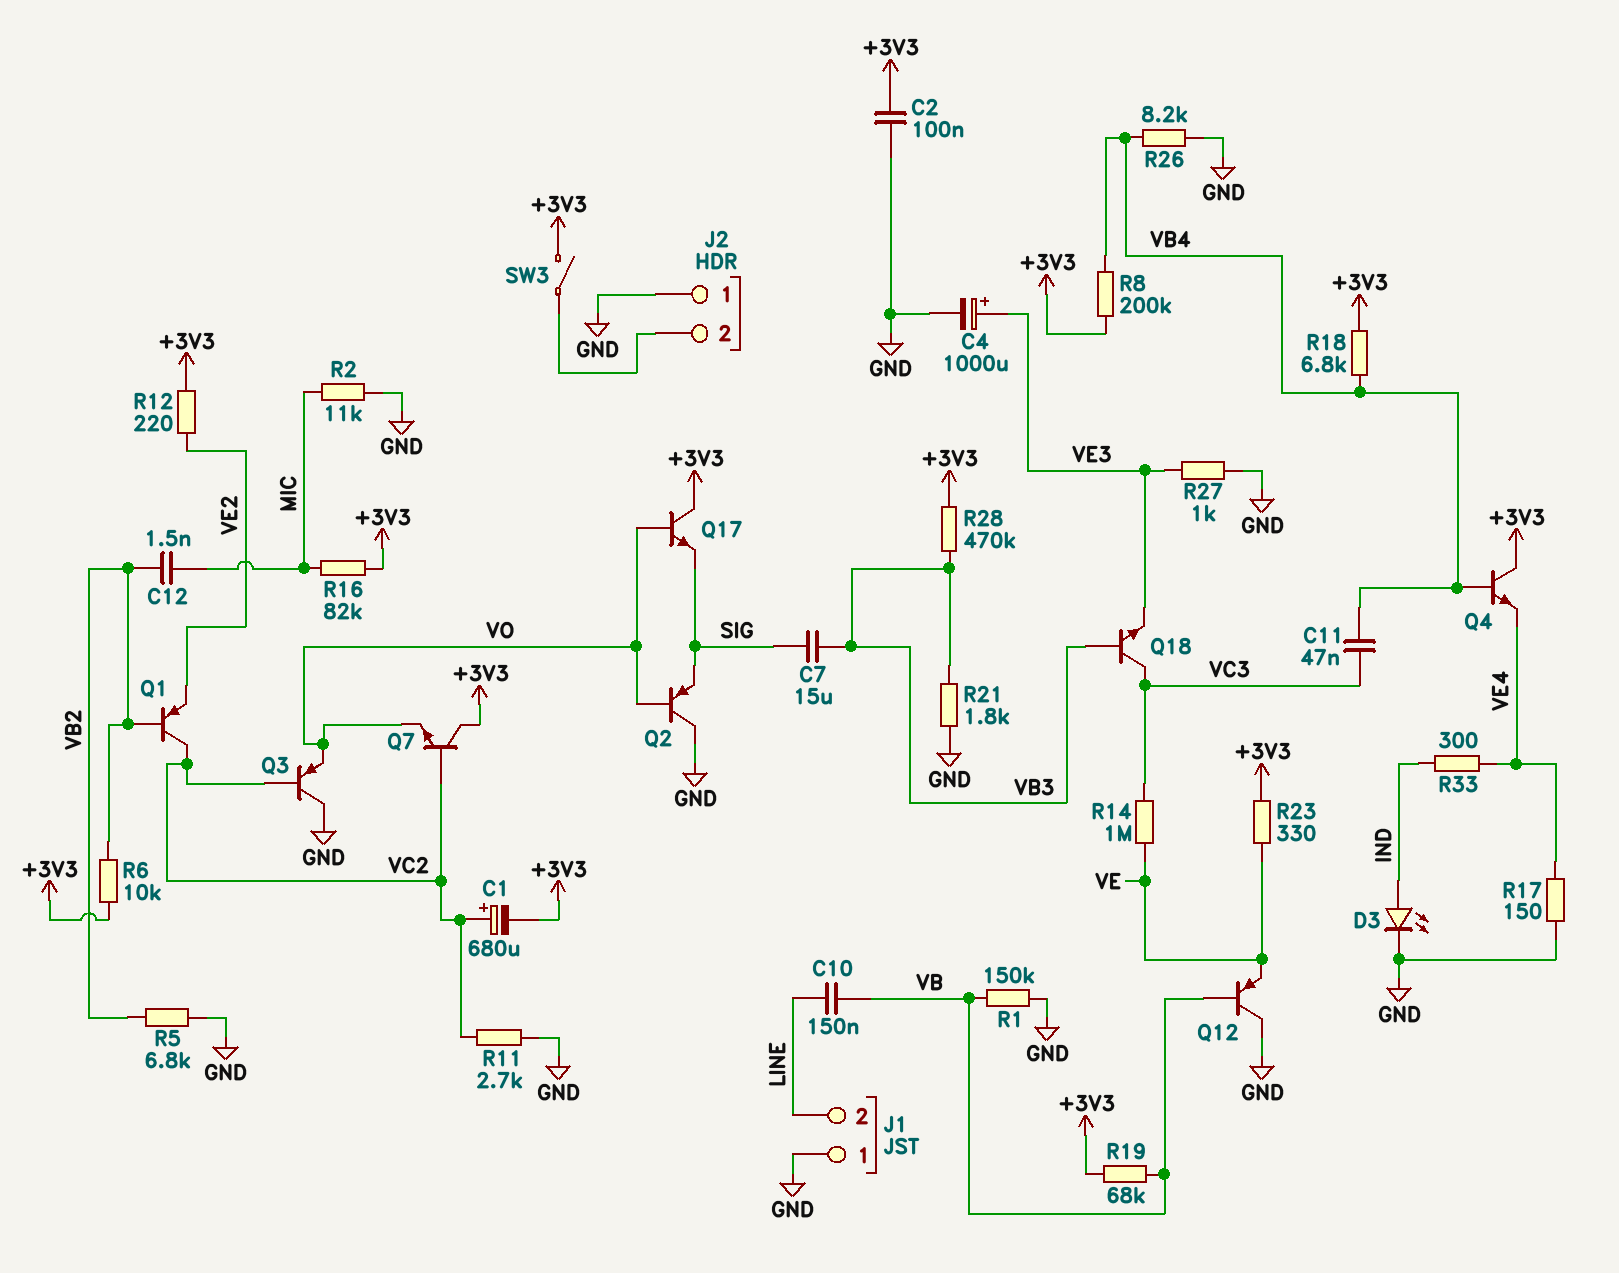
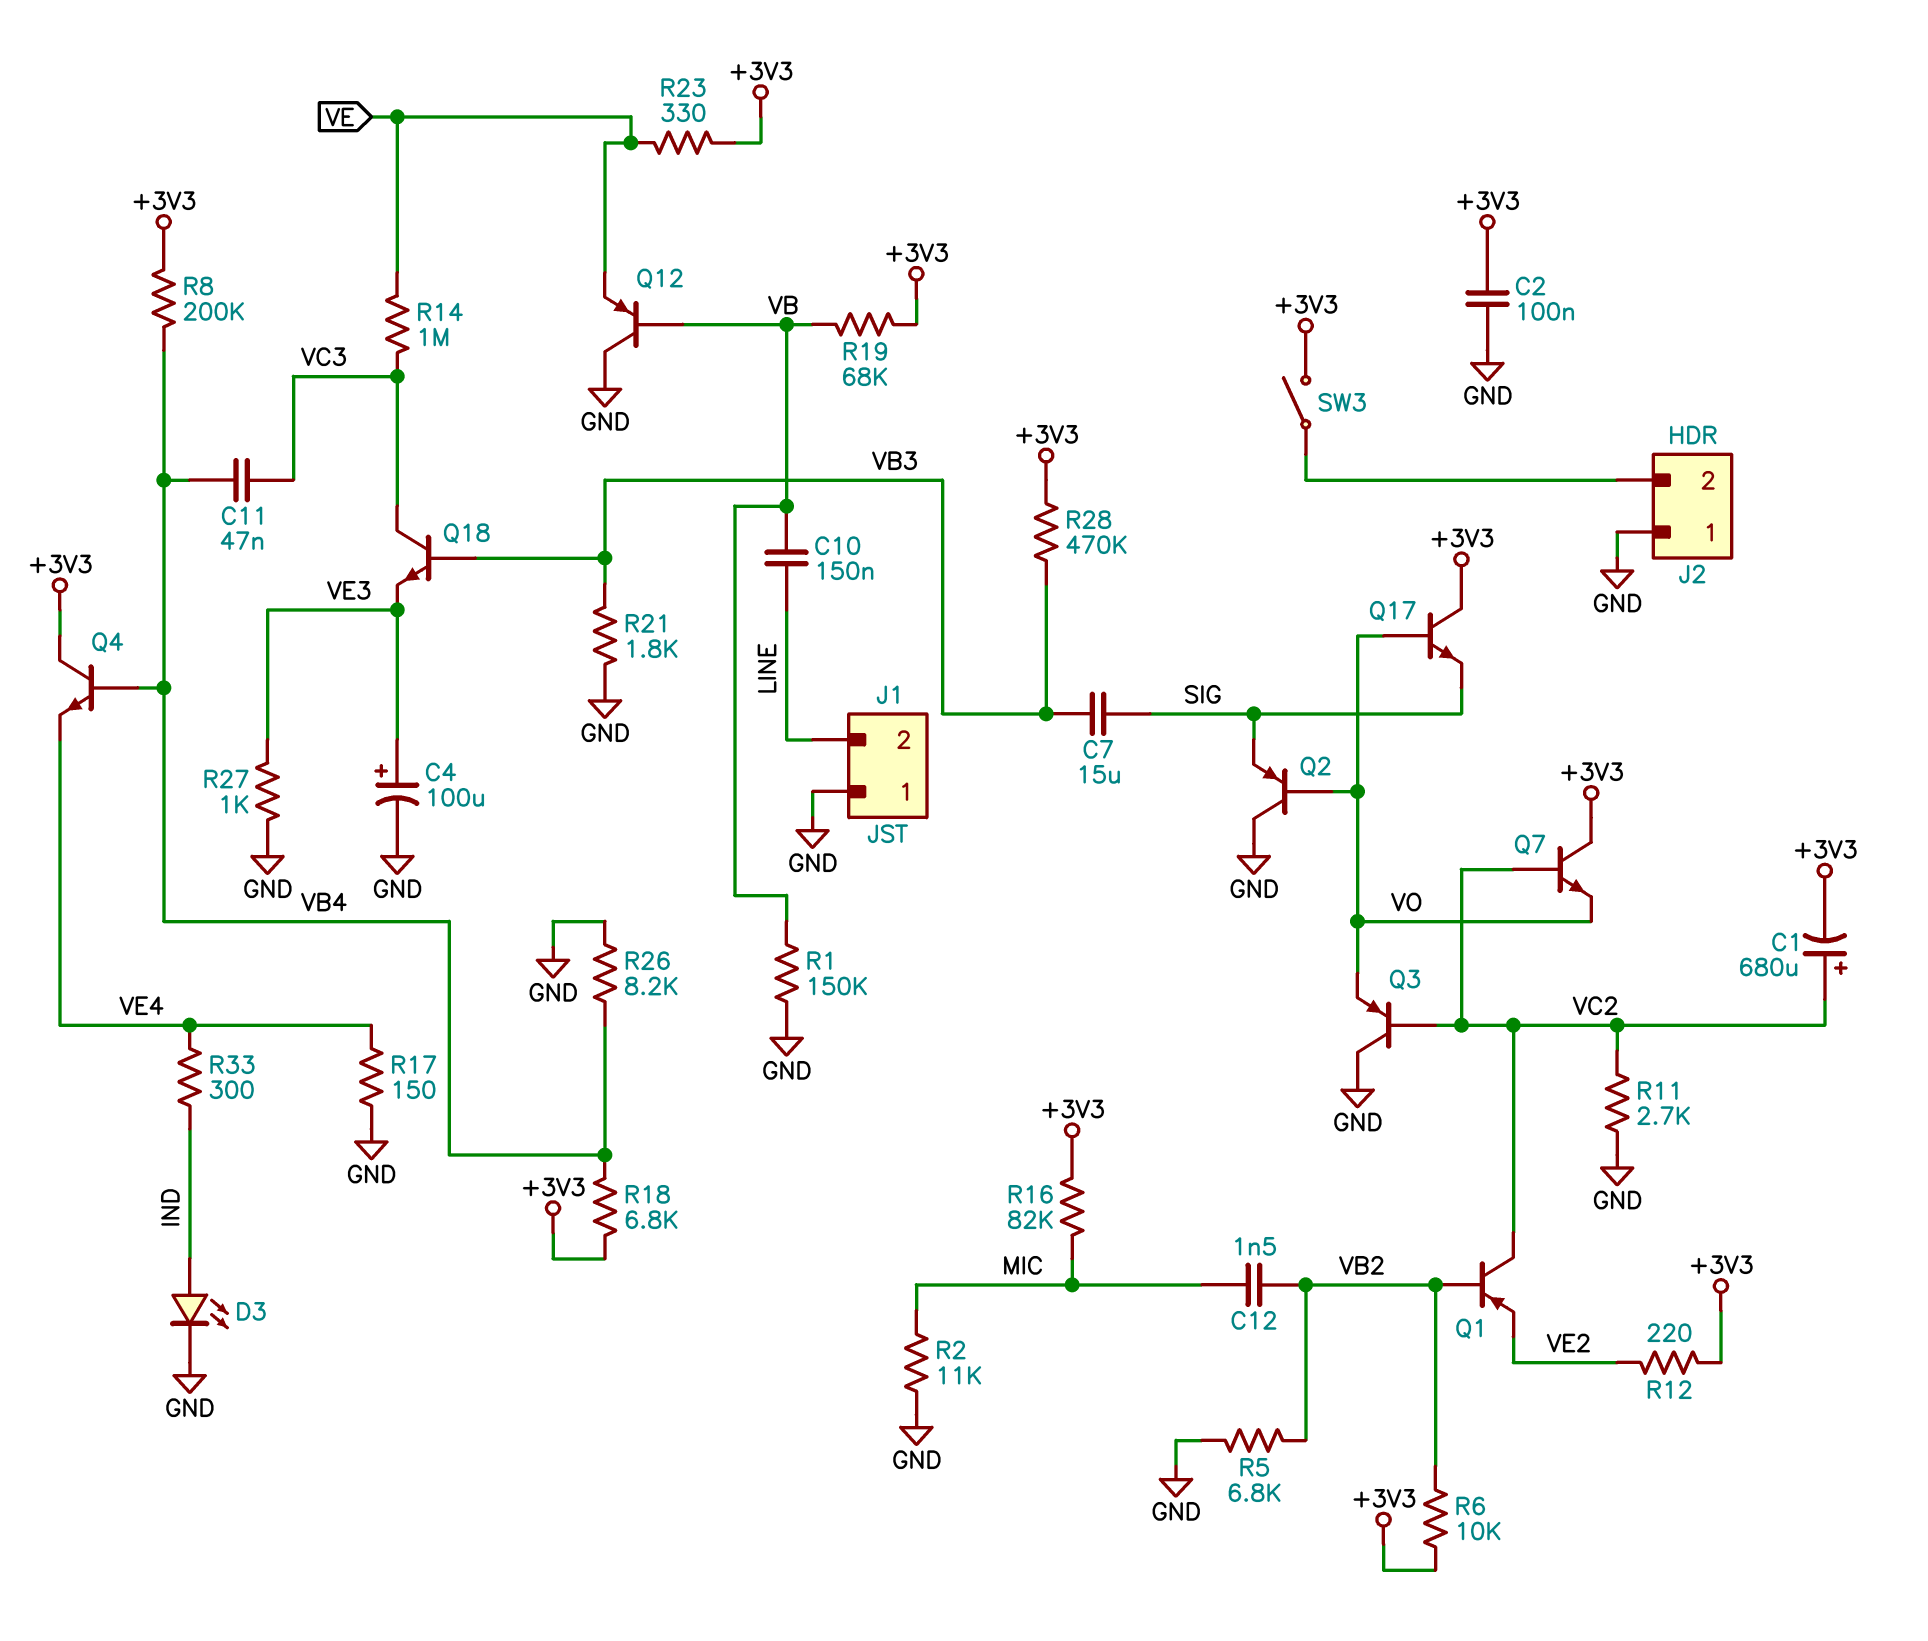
C4: 1000uF (plus VE3, minus GND) -> 100uF (plus VE3, minus GND)

